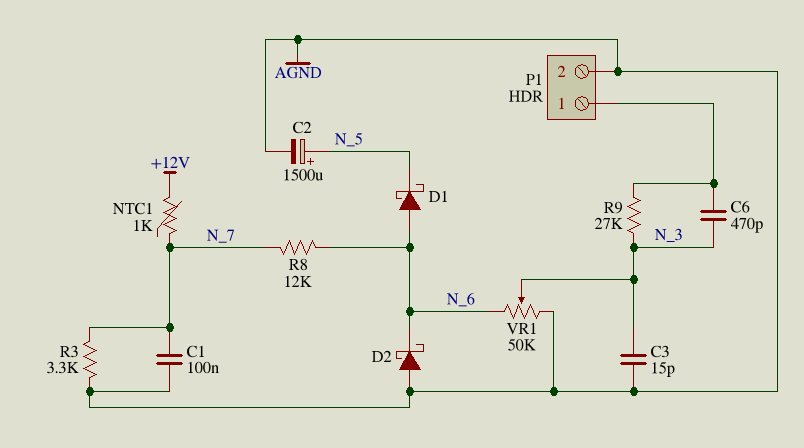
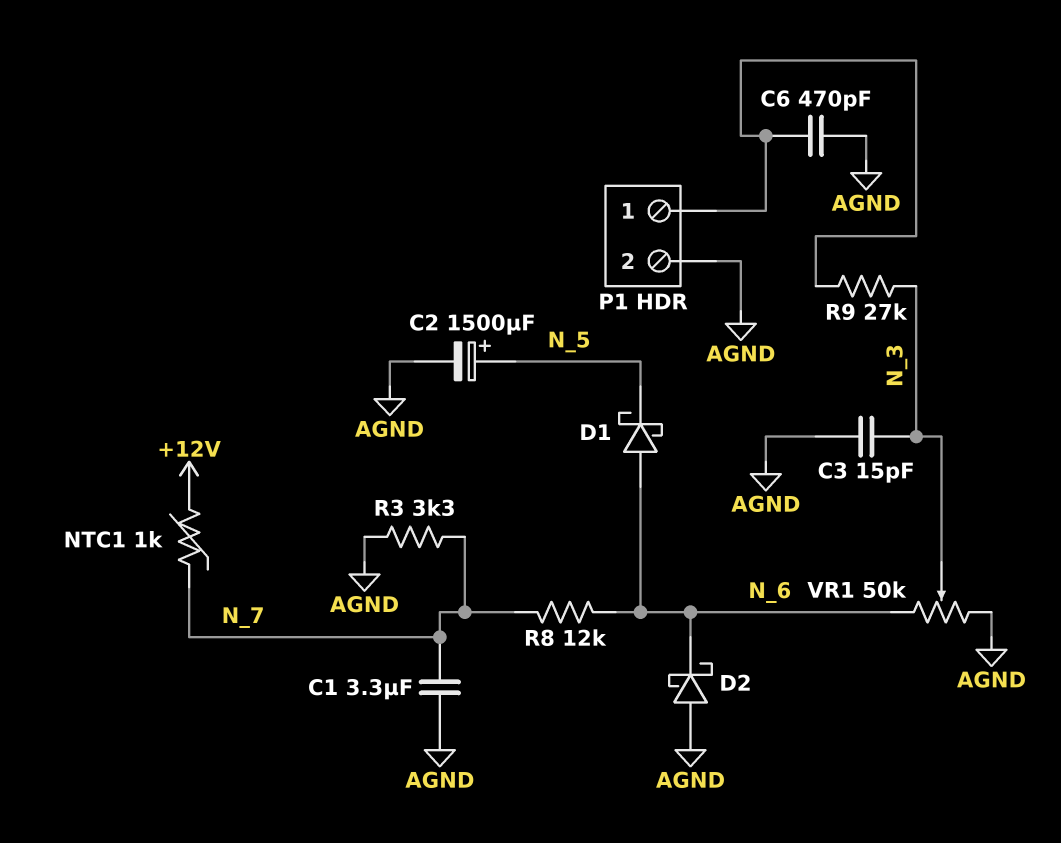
C1: 100nF (AGND, N_7) -> 3.3uF (AGND, N_7)
C6: 470pF (N_3, P1/1) -> 470pF (AGND, P1/1)

